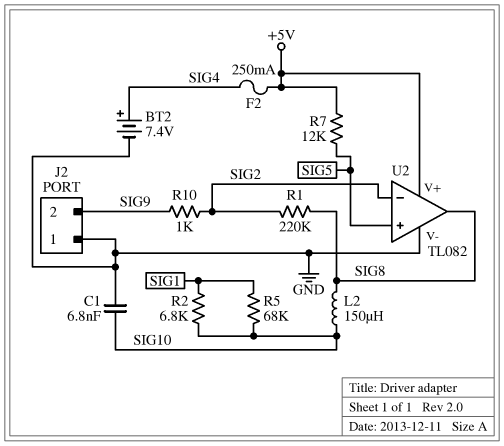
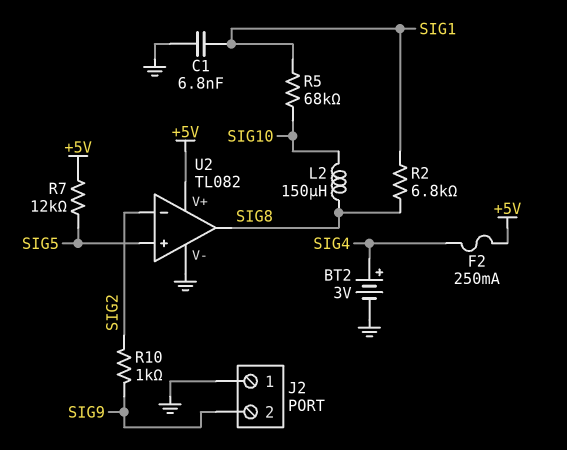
BT2: 7.4V (plus SIG4, minus GND) -> 3V (plus SIG4, minus GND)
C1: 6.8nF (GND, SIG10) -> 6.8nF (GND, SIG1)
R1: 220k (SIG2, SIG8) -> none
R2: 6.8k (SIG1, SIG10) -> 6.8k (SIG1, SIG8)

